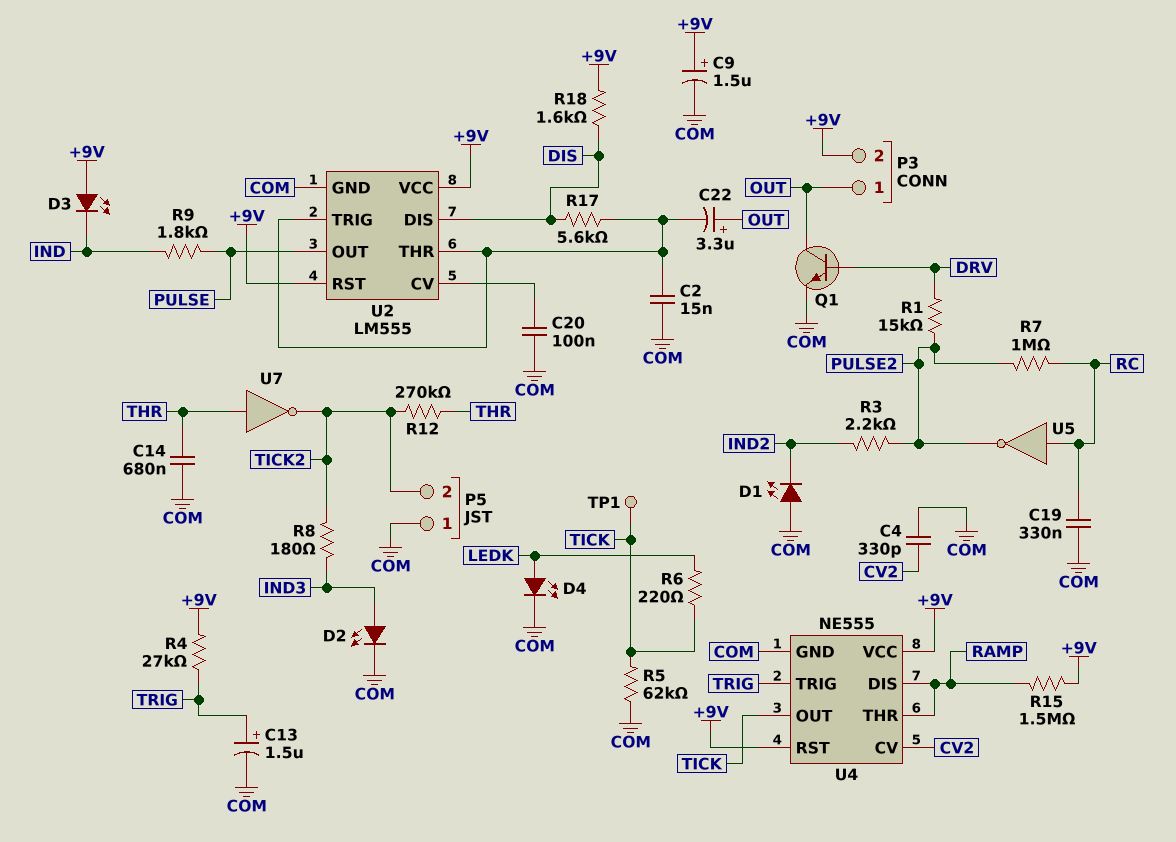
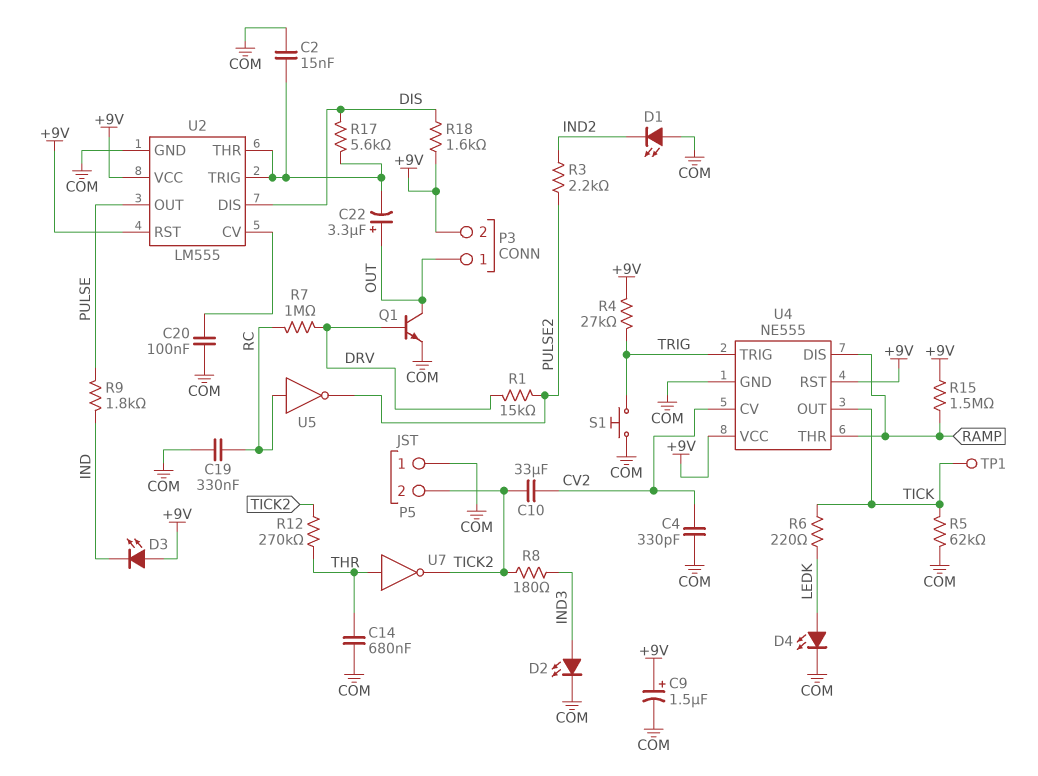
C10: none -> 33uF (CV2, TICK2)
C13: 1.5uF (plus TRIG, minus COM) -> none
R7: 1M (PULSE2, RC) -> 1M (DRV, RC)
S1: none -> button (COM, TRIG)

